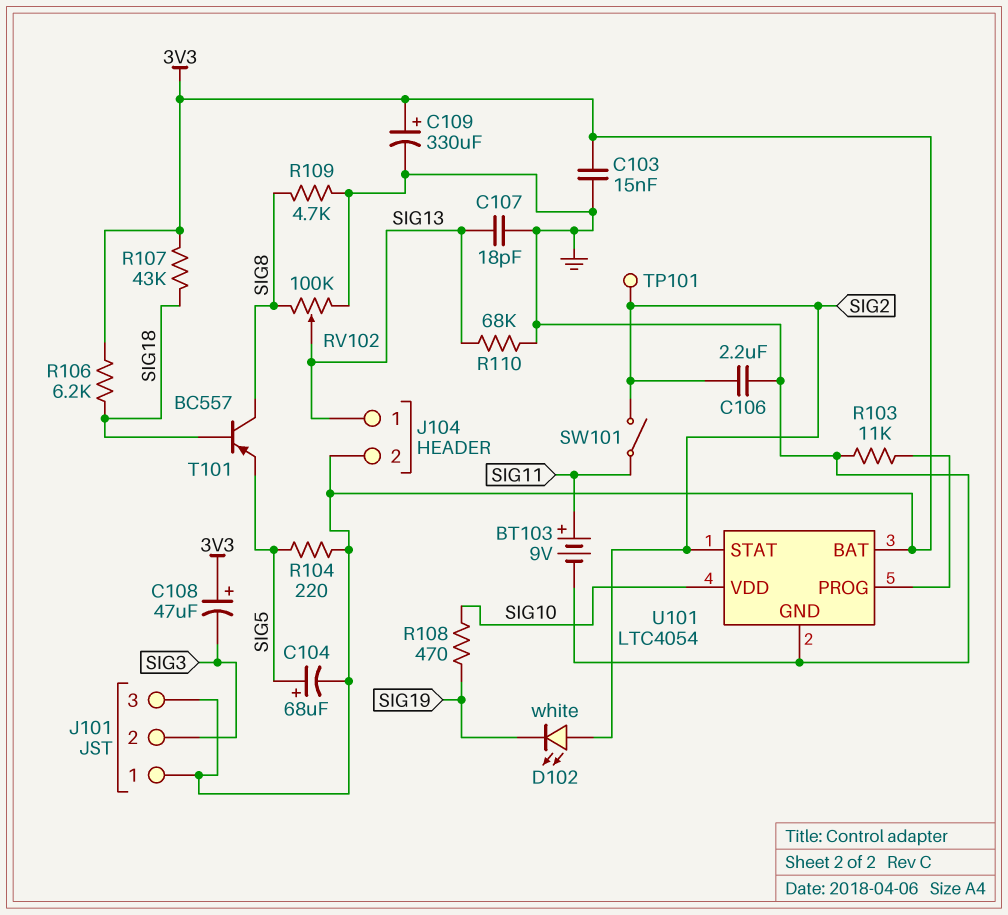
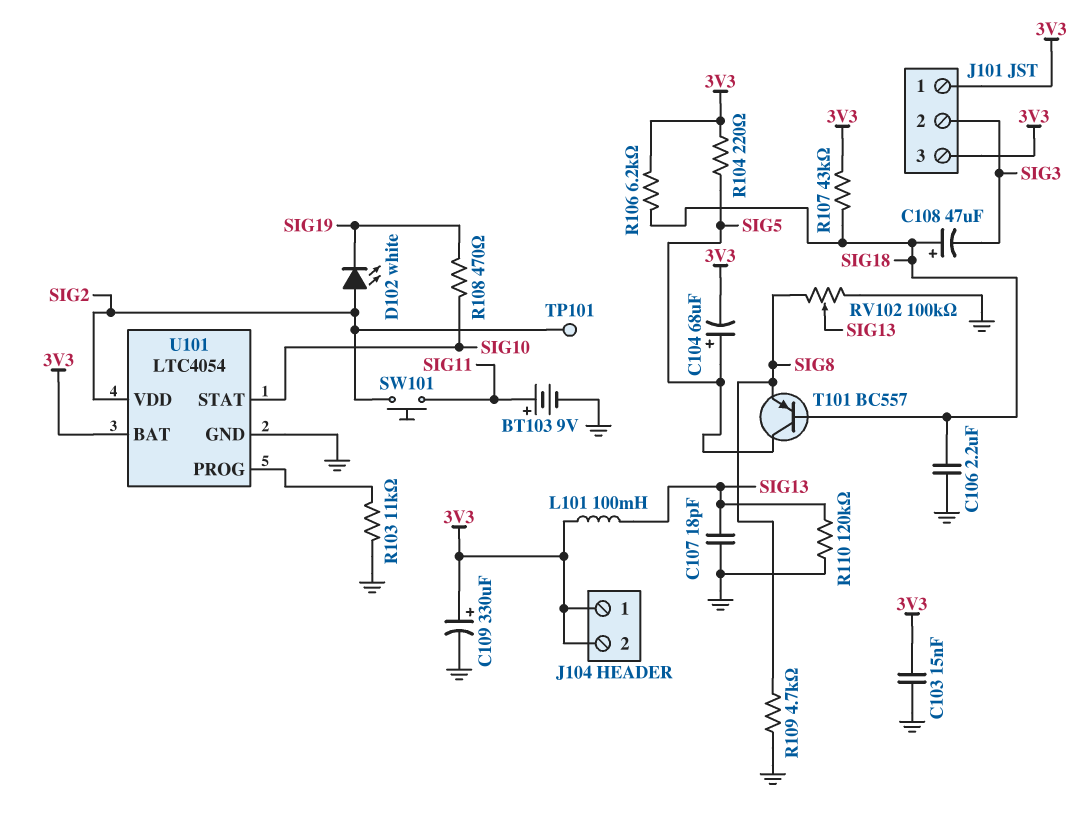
C106: 2.2uF (GND, SIG2) -> 2.2uF (GND, SIG18)
C108: 47uF (plus 3V3, minus SIG3) -> 47uF (plus SIG18, minus SIG3)
J104 pin 1: SIG13 -> 3V3
L101: none -> 100mH (3V3, SIG13)
R110: 68k (GND, SIG13) -> 120k (GND, SIG13)
SW101: switch (SIG2, SIG11) -> button (SIG2, SIG11)
T101: PNP BC557 (B SIG18, C SIG8, E SIG5) -> PNP BC557 (B SIG18, C SIG5, E SIG8)
U101 pin STAT: SIG2 -> SIG10
U101 pin VDD: SIG10 -> SIG2

